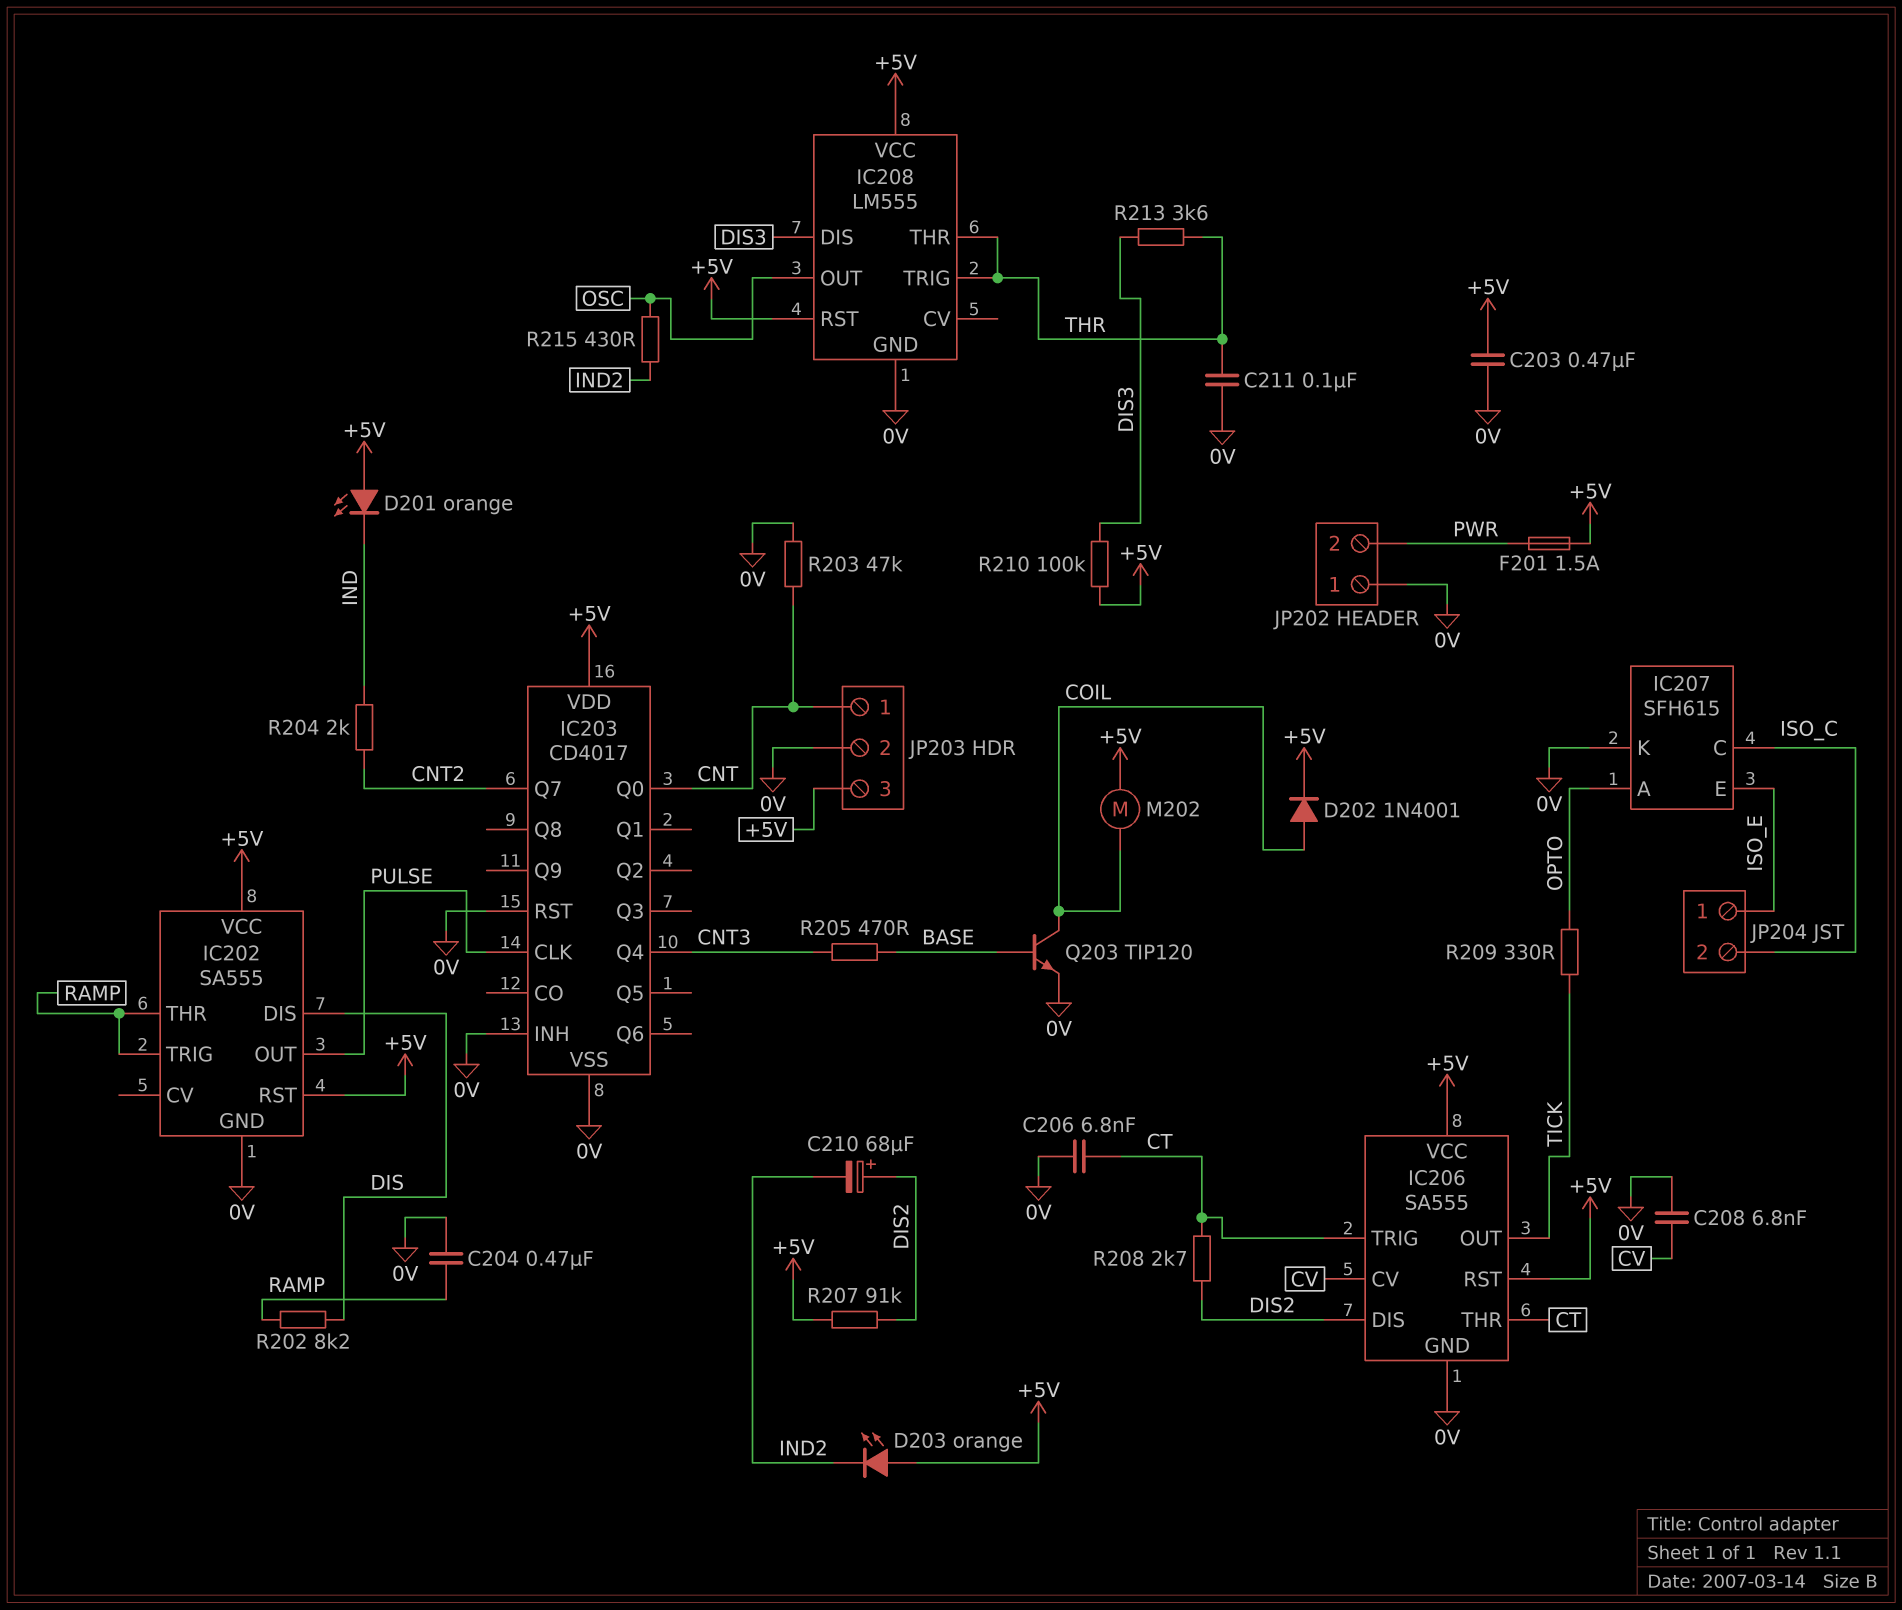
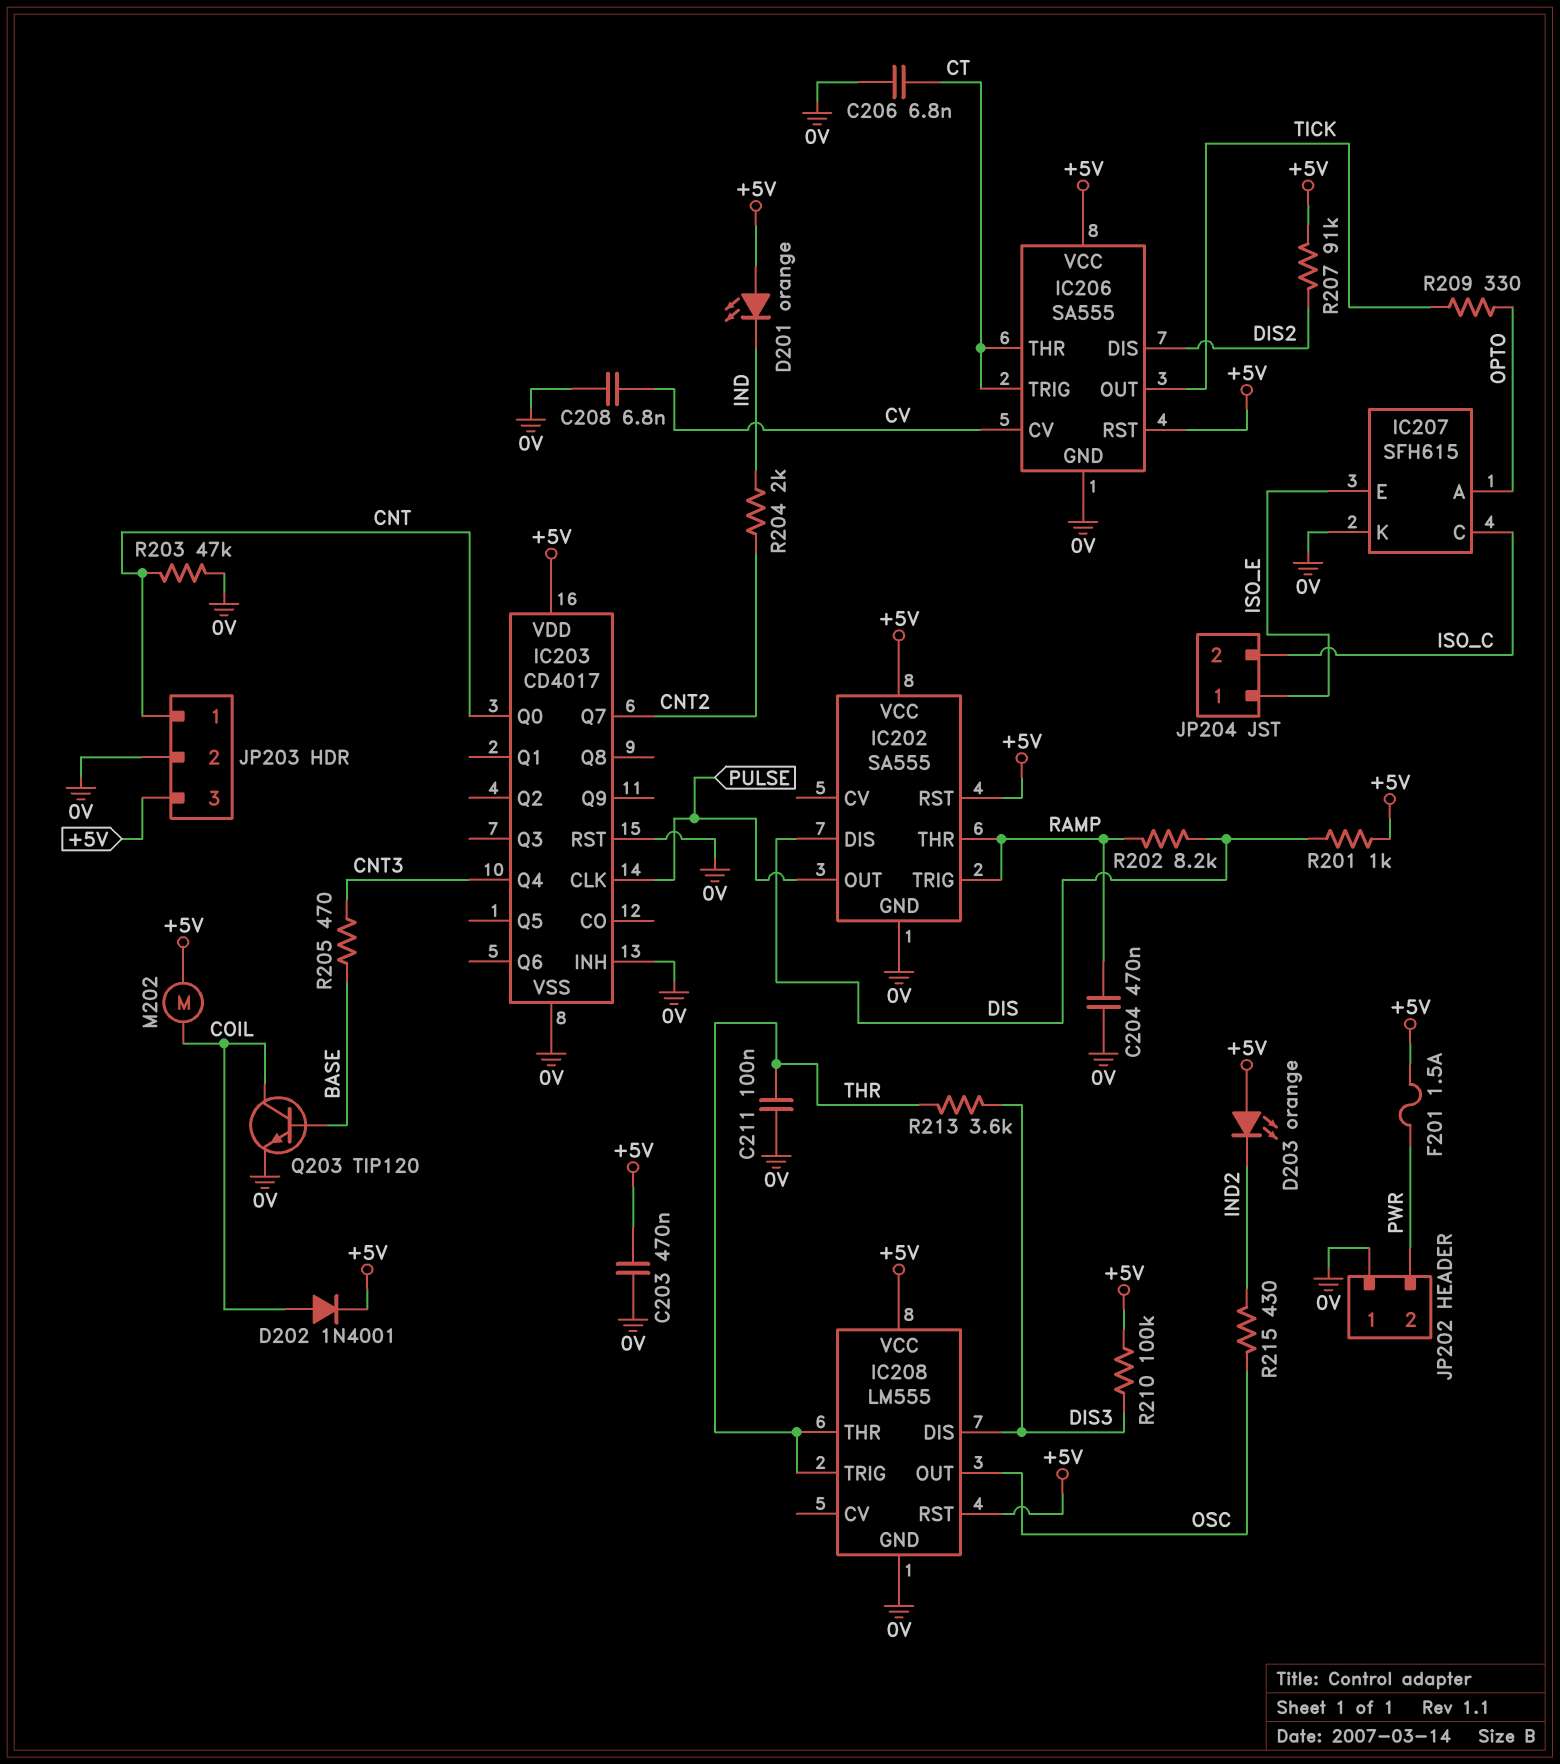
C210: 68uF (plus DIS2, minus IND2) -> none
R201: none -> 1k (+5V, DIS)
R208: 2.7k (CT, DIS2) -> none

